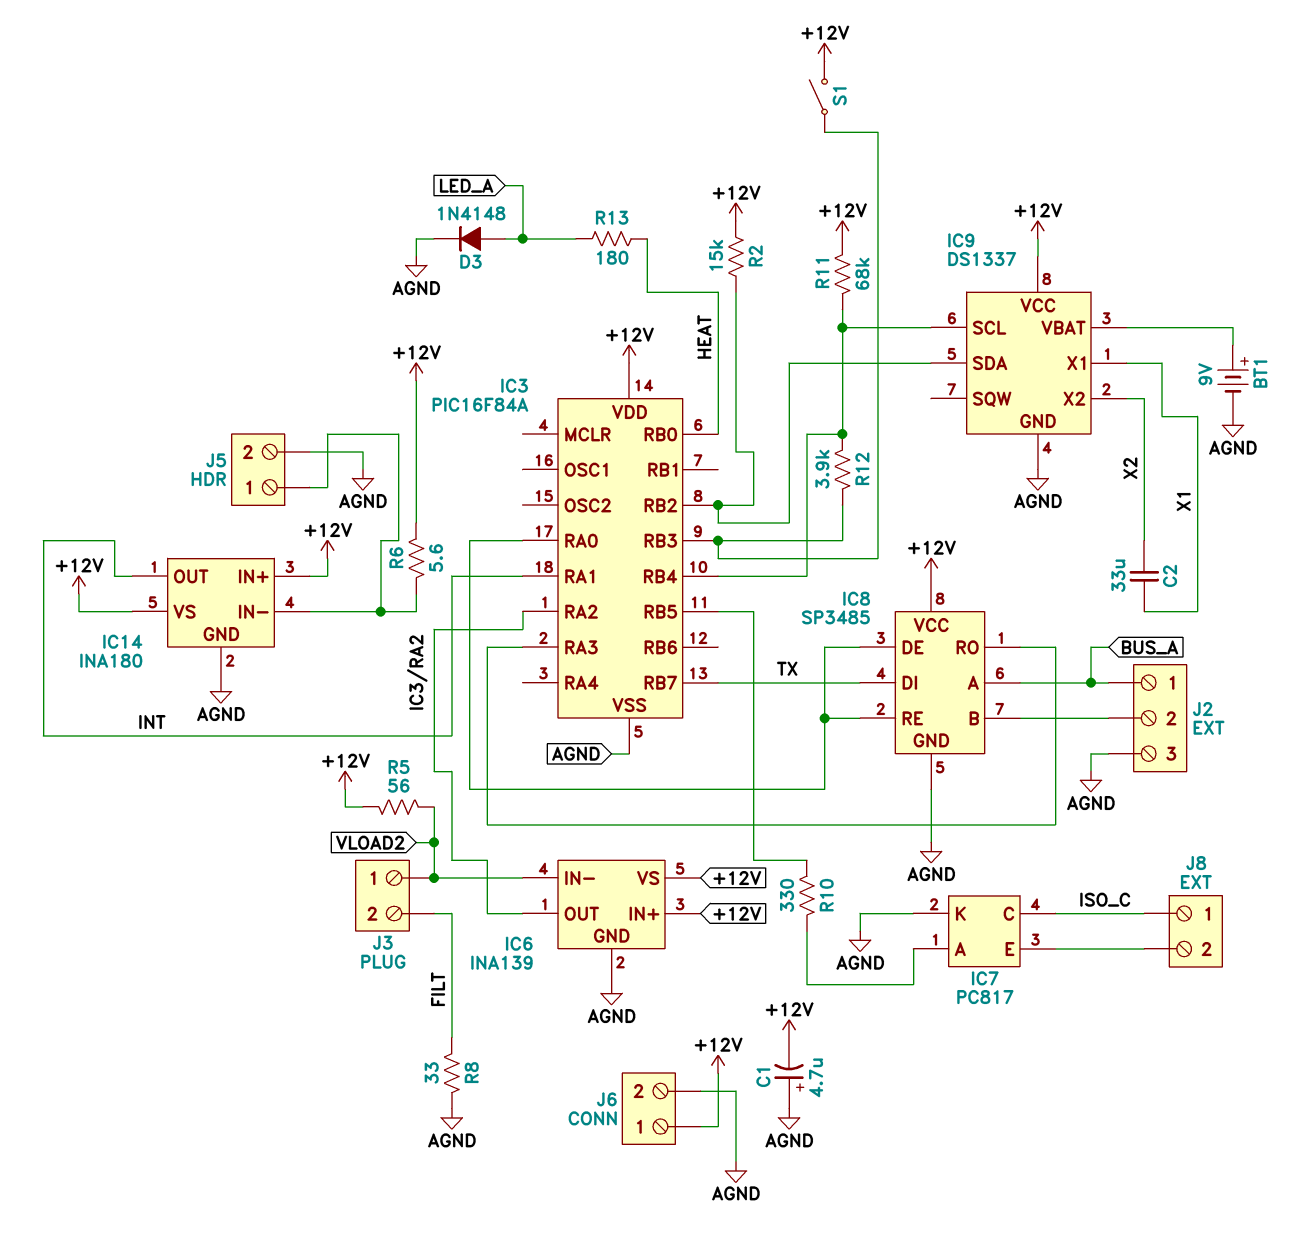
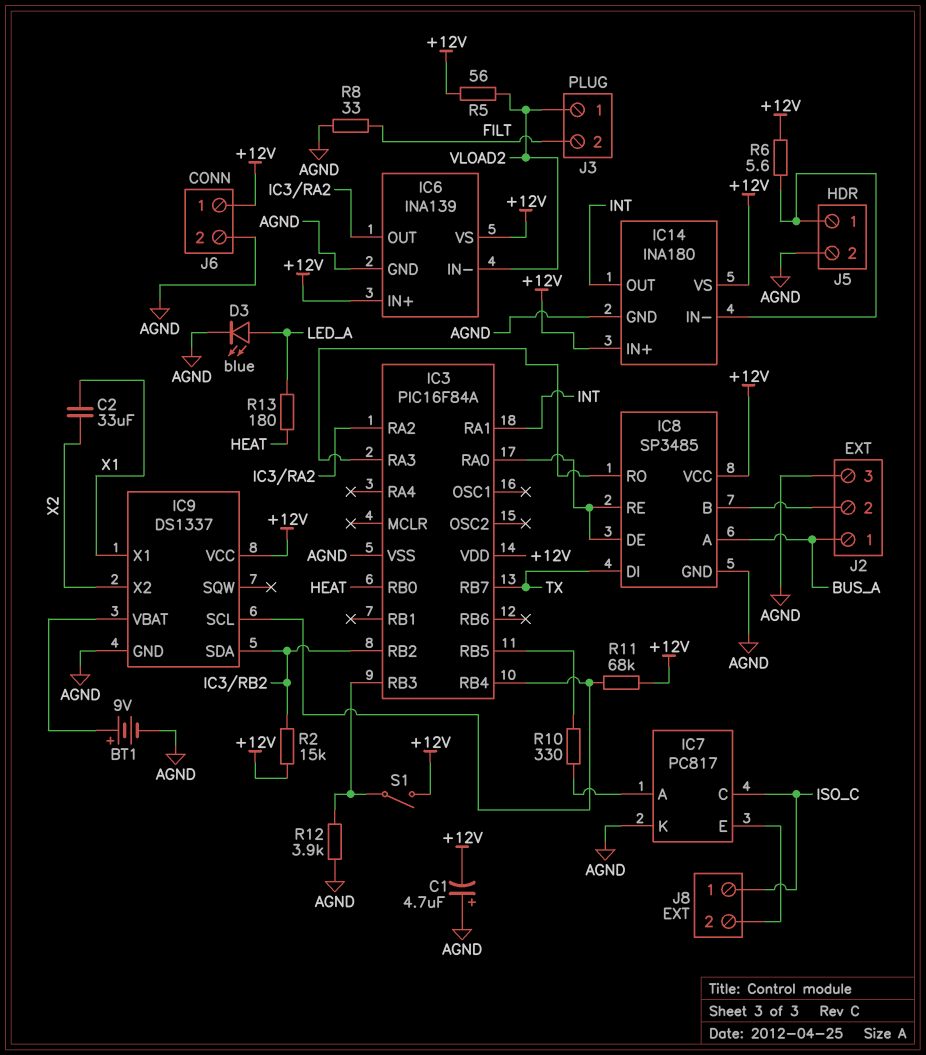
D3: diode 1N4148 (A LED_A, K AGND) -> LED blue (A LED_A, K AGND)
R12: 3.9k (IC3/RB3, IC3/RB4) -> 3.9k (AGND, IC3/RB3)

